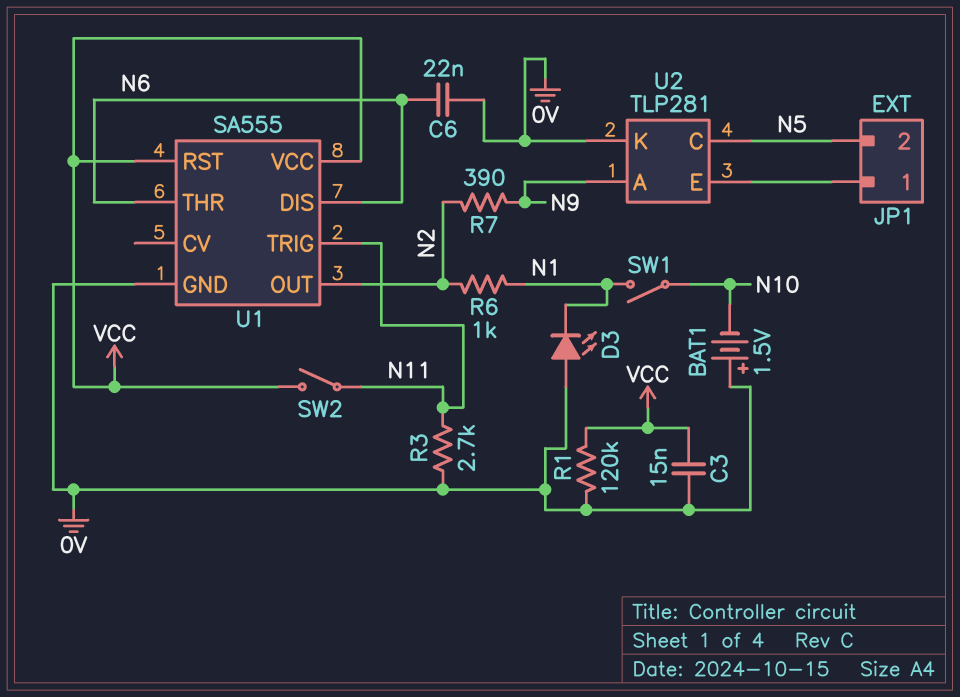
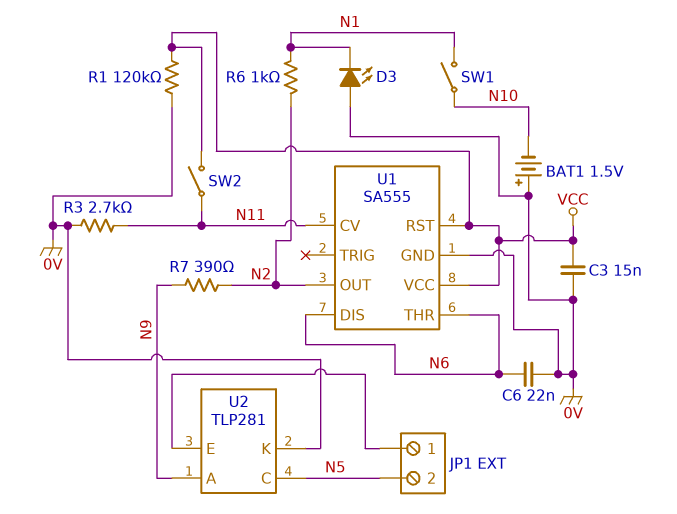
U1 pin CV: none -> N11
U1 pin TRIG: N11 -> none

